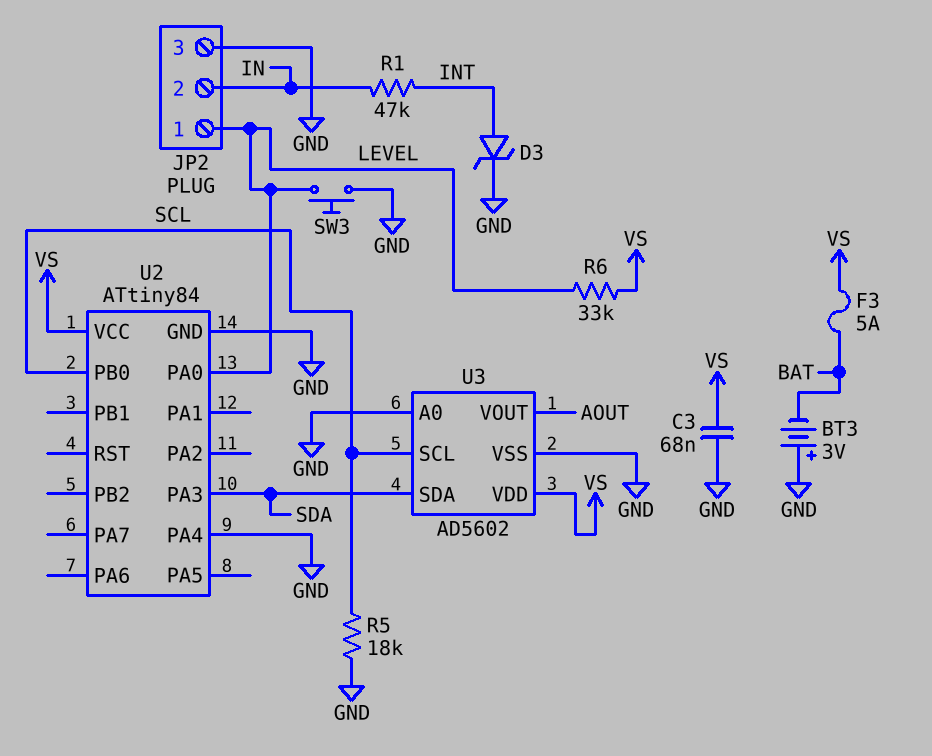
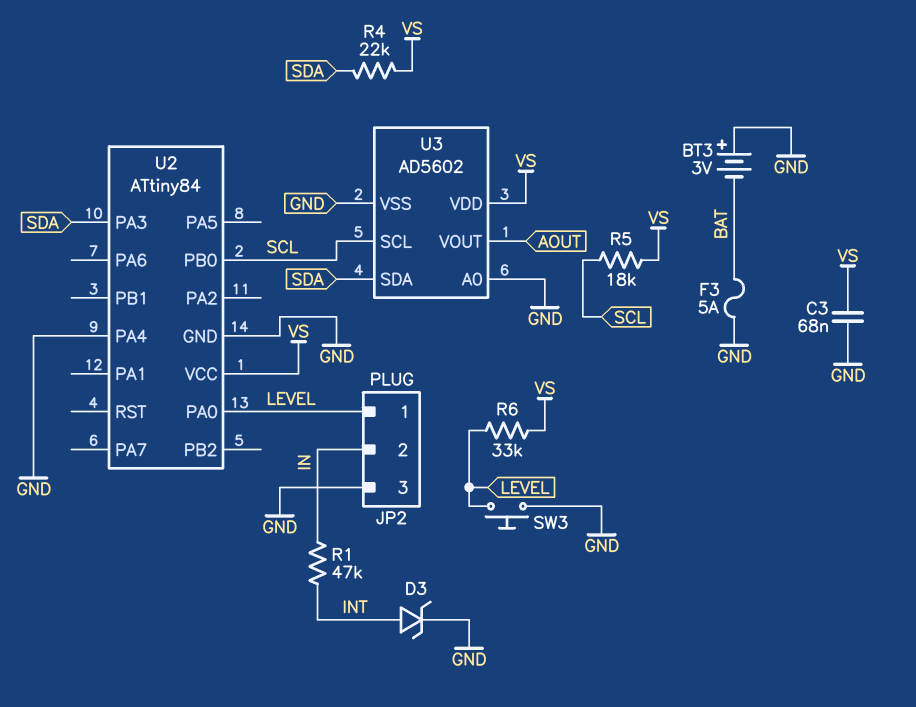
F3: 5A (BAT, VS) -> 5A (BAT, GND)
R4: none -> 22k (SDA, VS)
R5: 18k (GND, SCL) -> 18k (SCL, VS)

